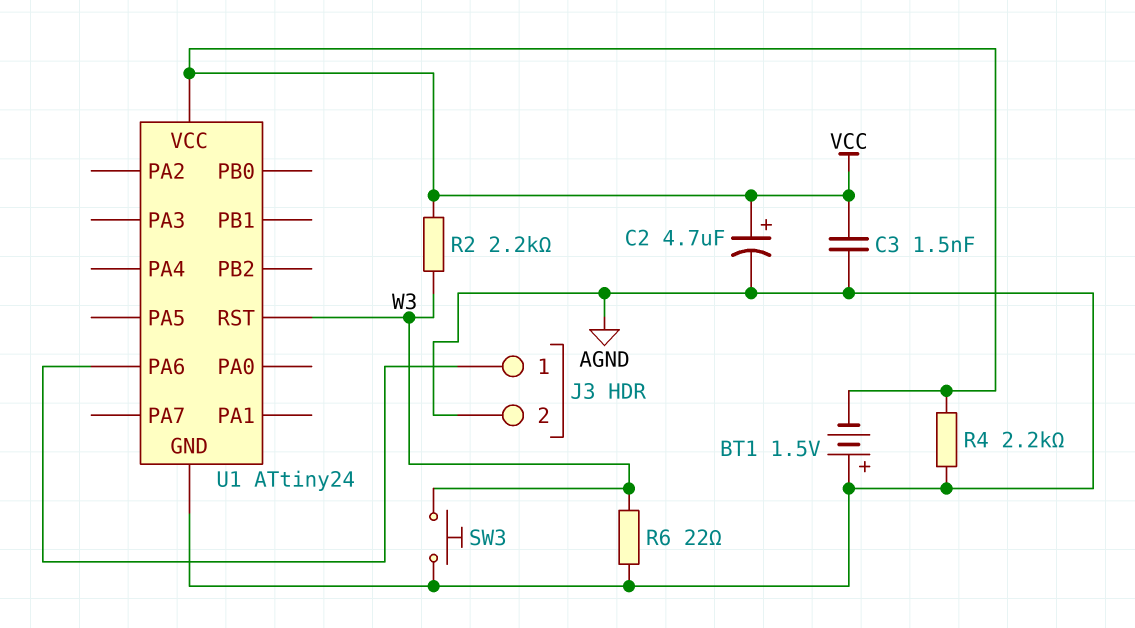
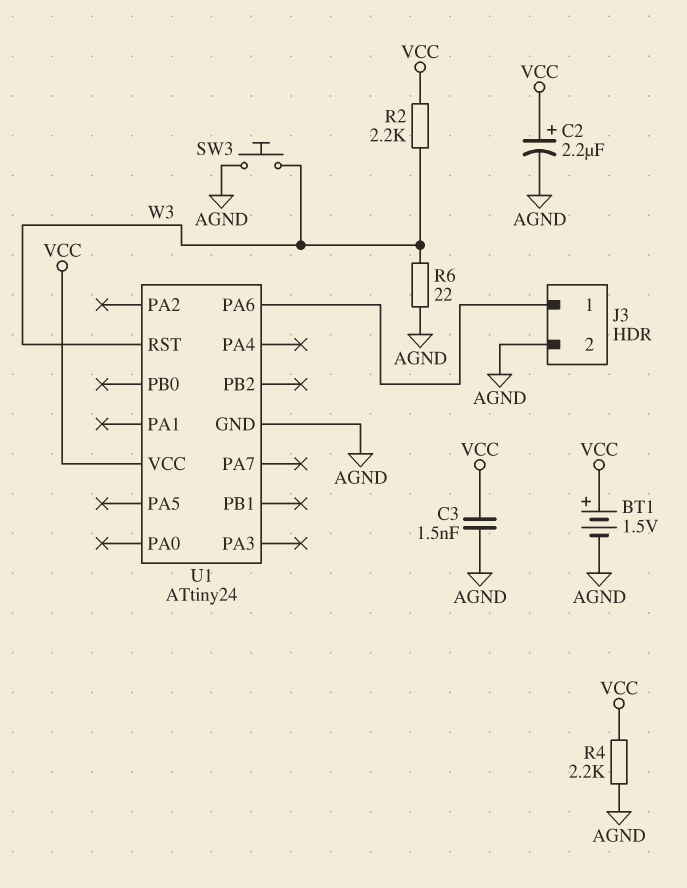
BT1: 1.5V (plus AGND, minus VCC) -> 1.5V (plus VCC, minus AGND)
C2: 4.7uF (plus VCC, minus AGND) -> 2.2uF (plus VCC, minus AGND)

